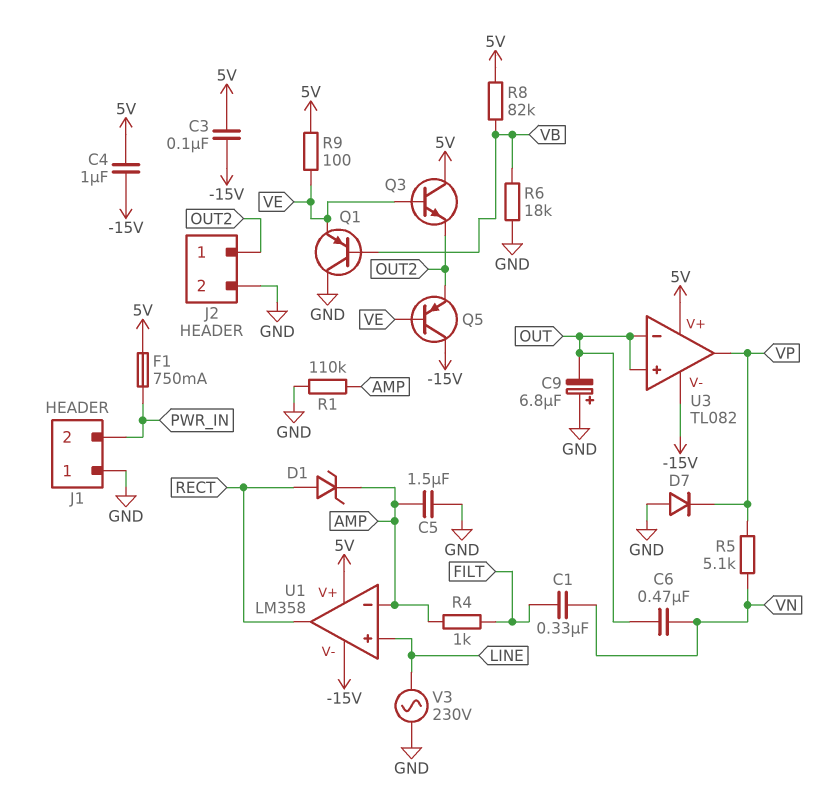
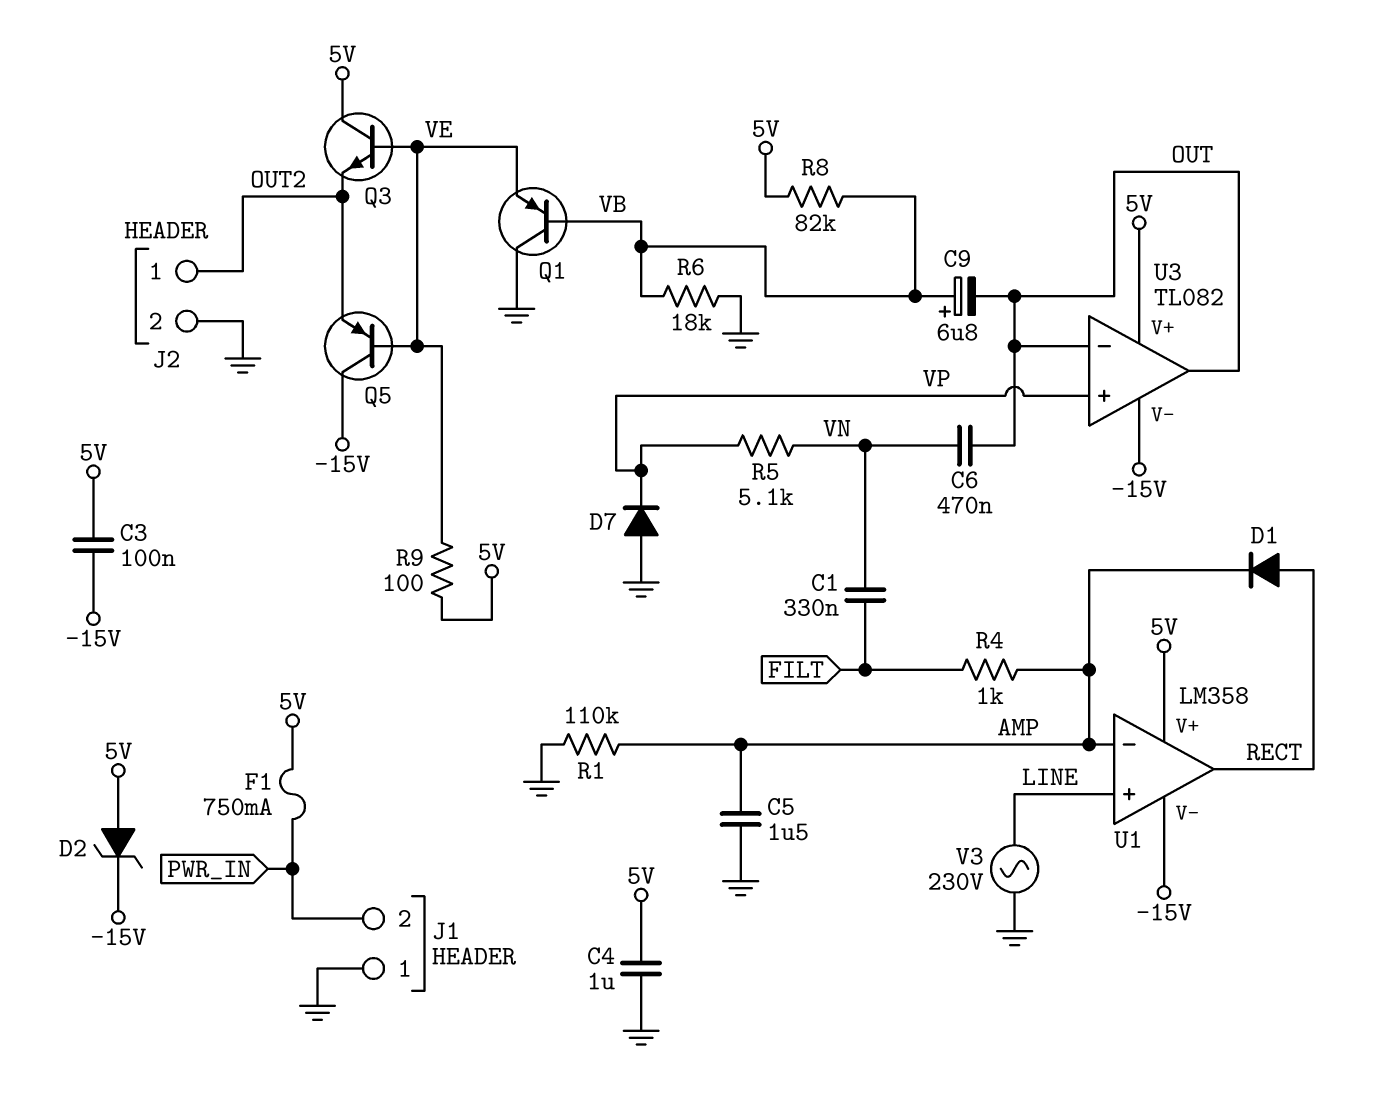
C4: 1uF (-15V, 5V) -> 1uF (5V, GND)
C9: 6.8uF (plus GND, minus OUT) -> 6.8uF (plus VB, minus OUT)
D1: zener (A RECT, K AMP) -> diode (A RECT, K AMP)
D2: none -> zener (A 5V, K -15V)
U3 pin in+: OUT -> VP
U3 pin out: VP -> OUT

